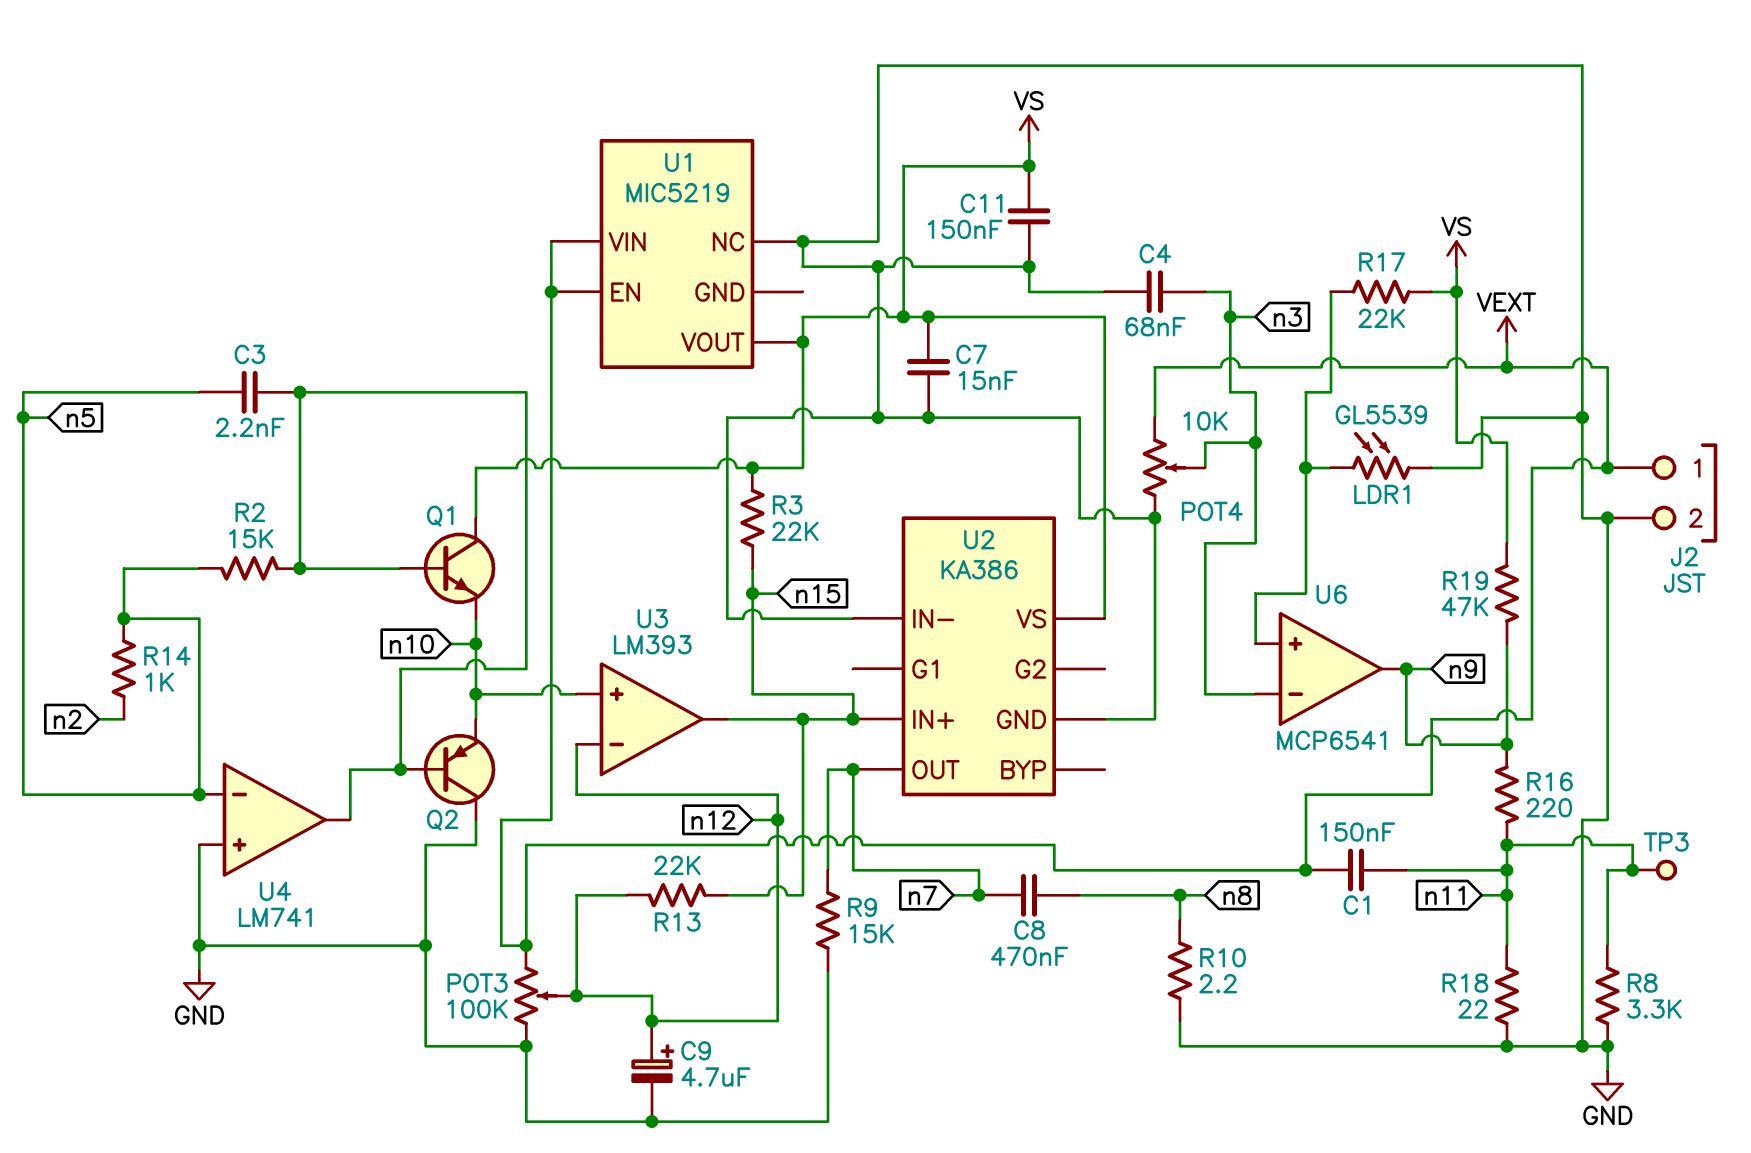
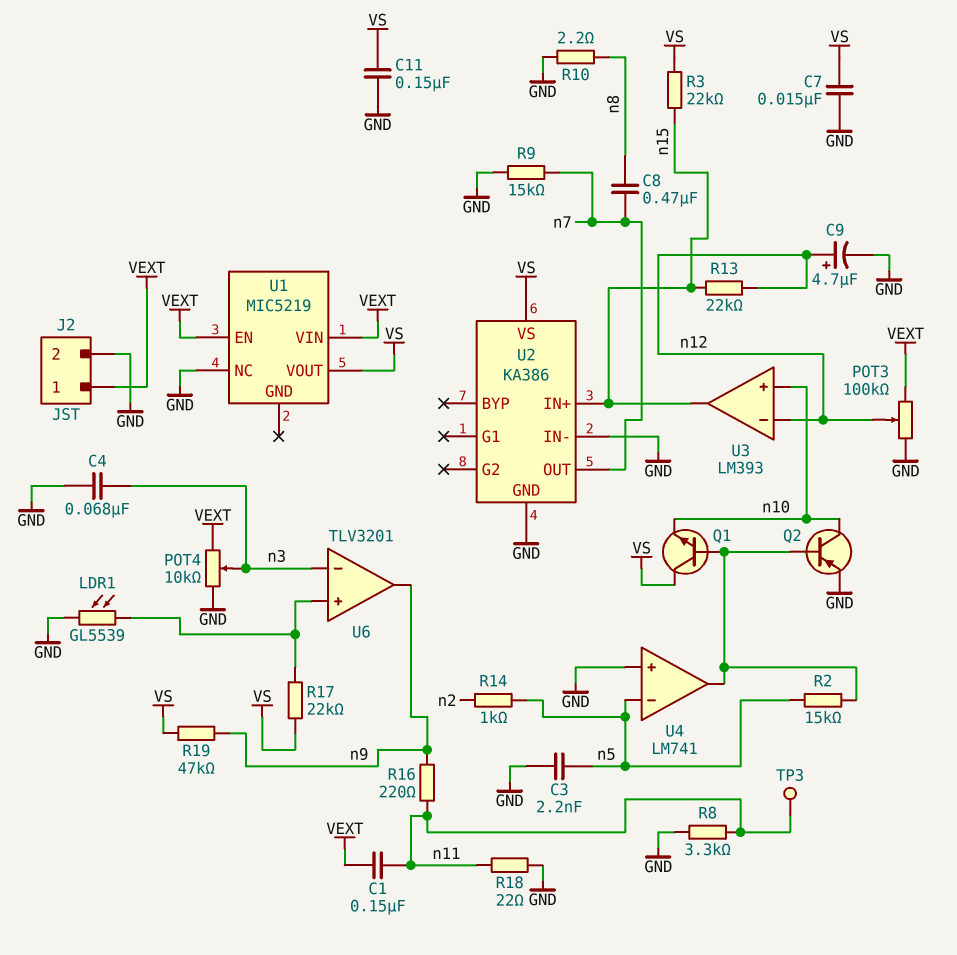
C3: 2.2nF (U4/out, n5) -> 2.2nF (GND, n5)
Q2: PNP (B U4/out, C GND, E n10) -> PNP (B U4/out, C n10, E GND)
U6: MCP6541 -> TLV3201

